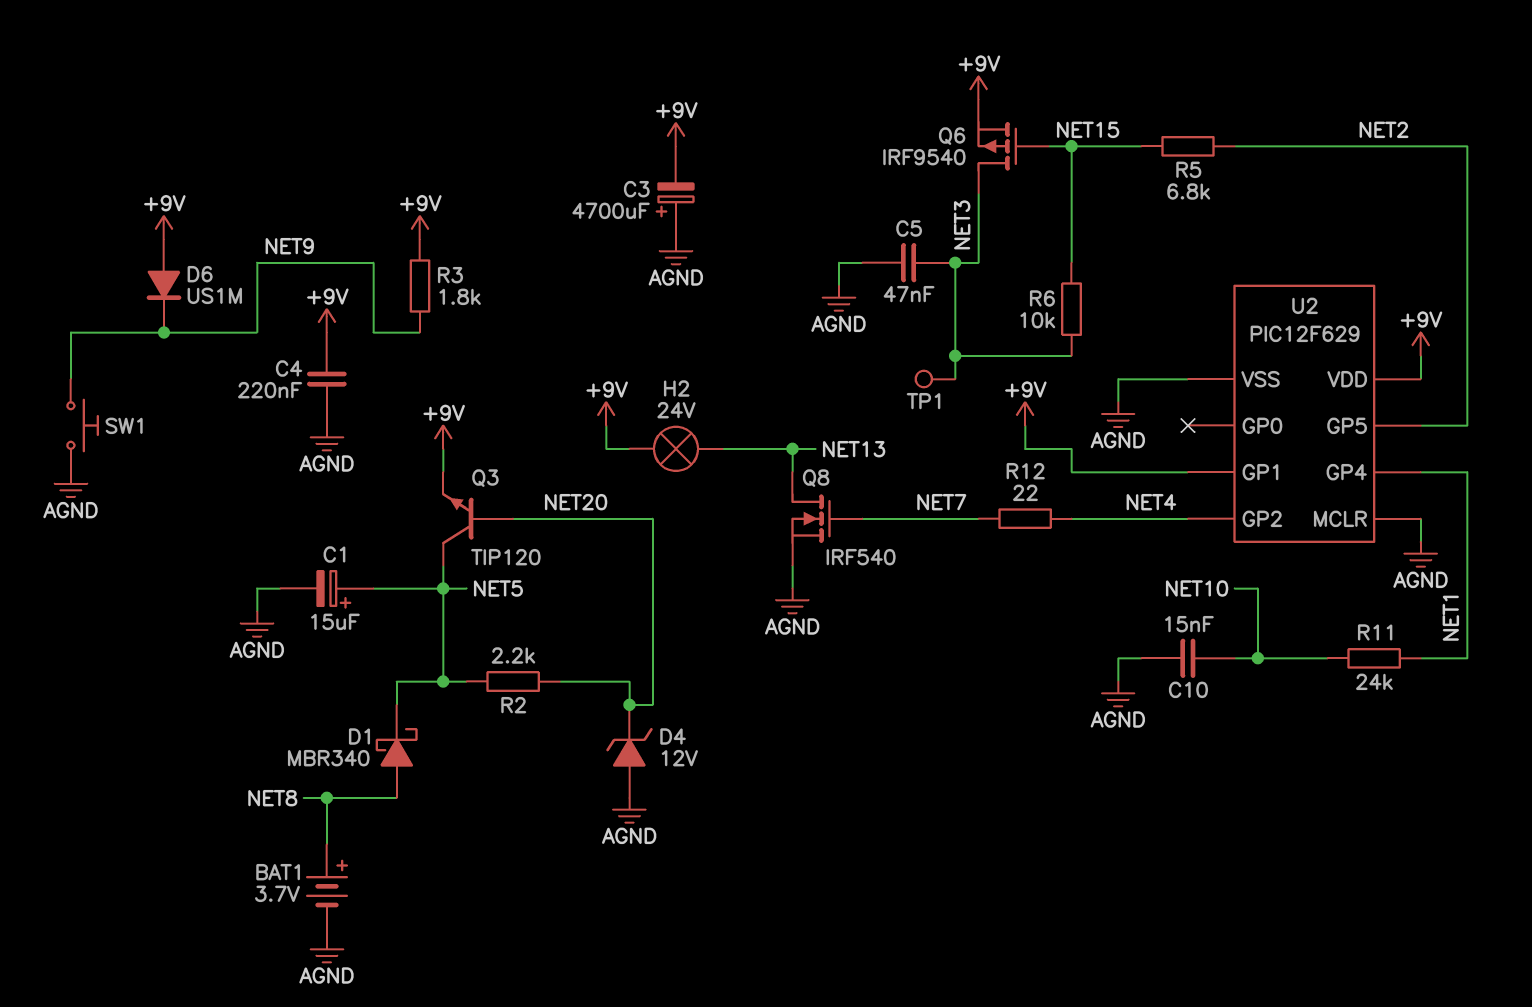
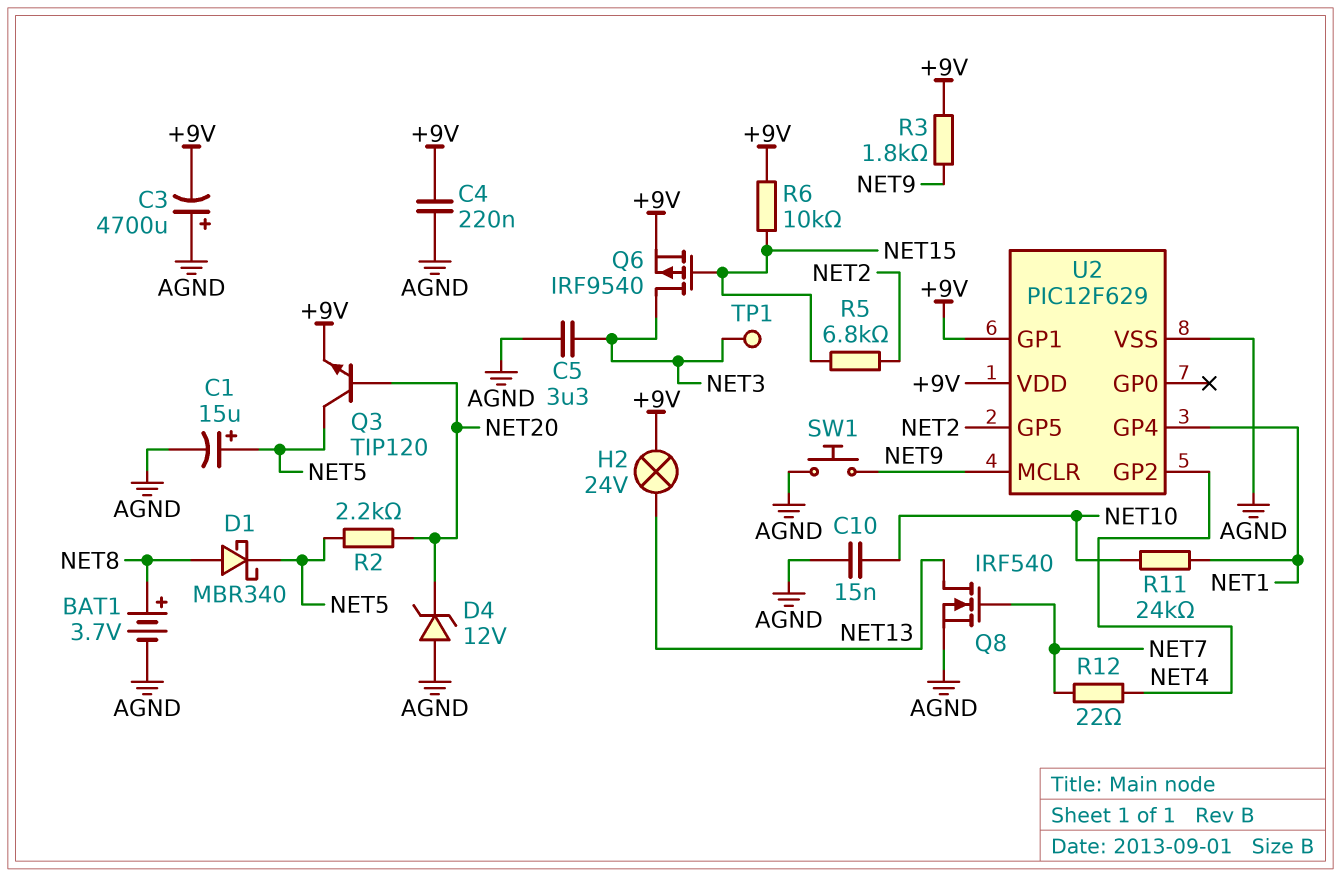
C5: 47nF (AGND, NET3) -> 3.3uF (AGND, NET3)
D6: diode US1M (A +9V, K NET9) -> none
R6: 10k (NET3, NET15) -> 10k (+9V, NET15)
U2 pin MCLR: AGND -> NET9

